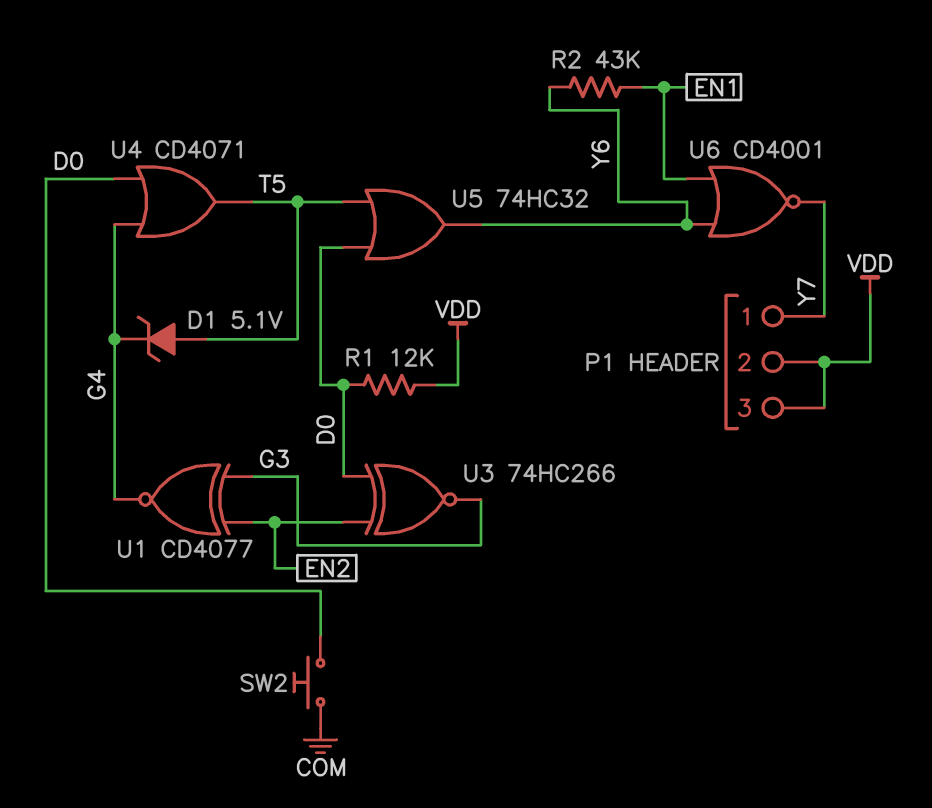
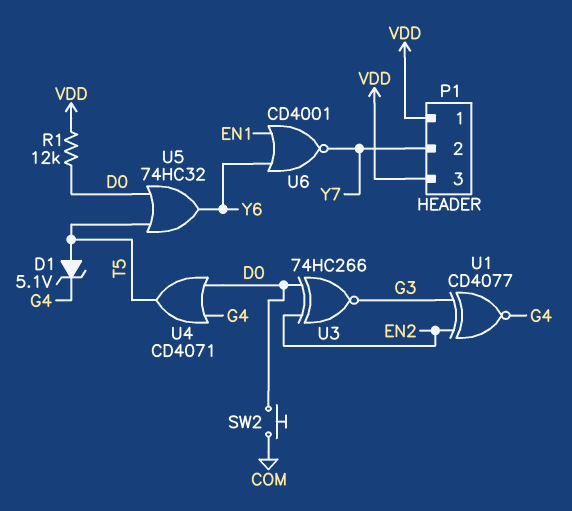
P1 pin 1: Y7 -> VDD
P1 pin 2: VDD -> Y7
R2: 43k (EN1, Y6) -> none

